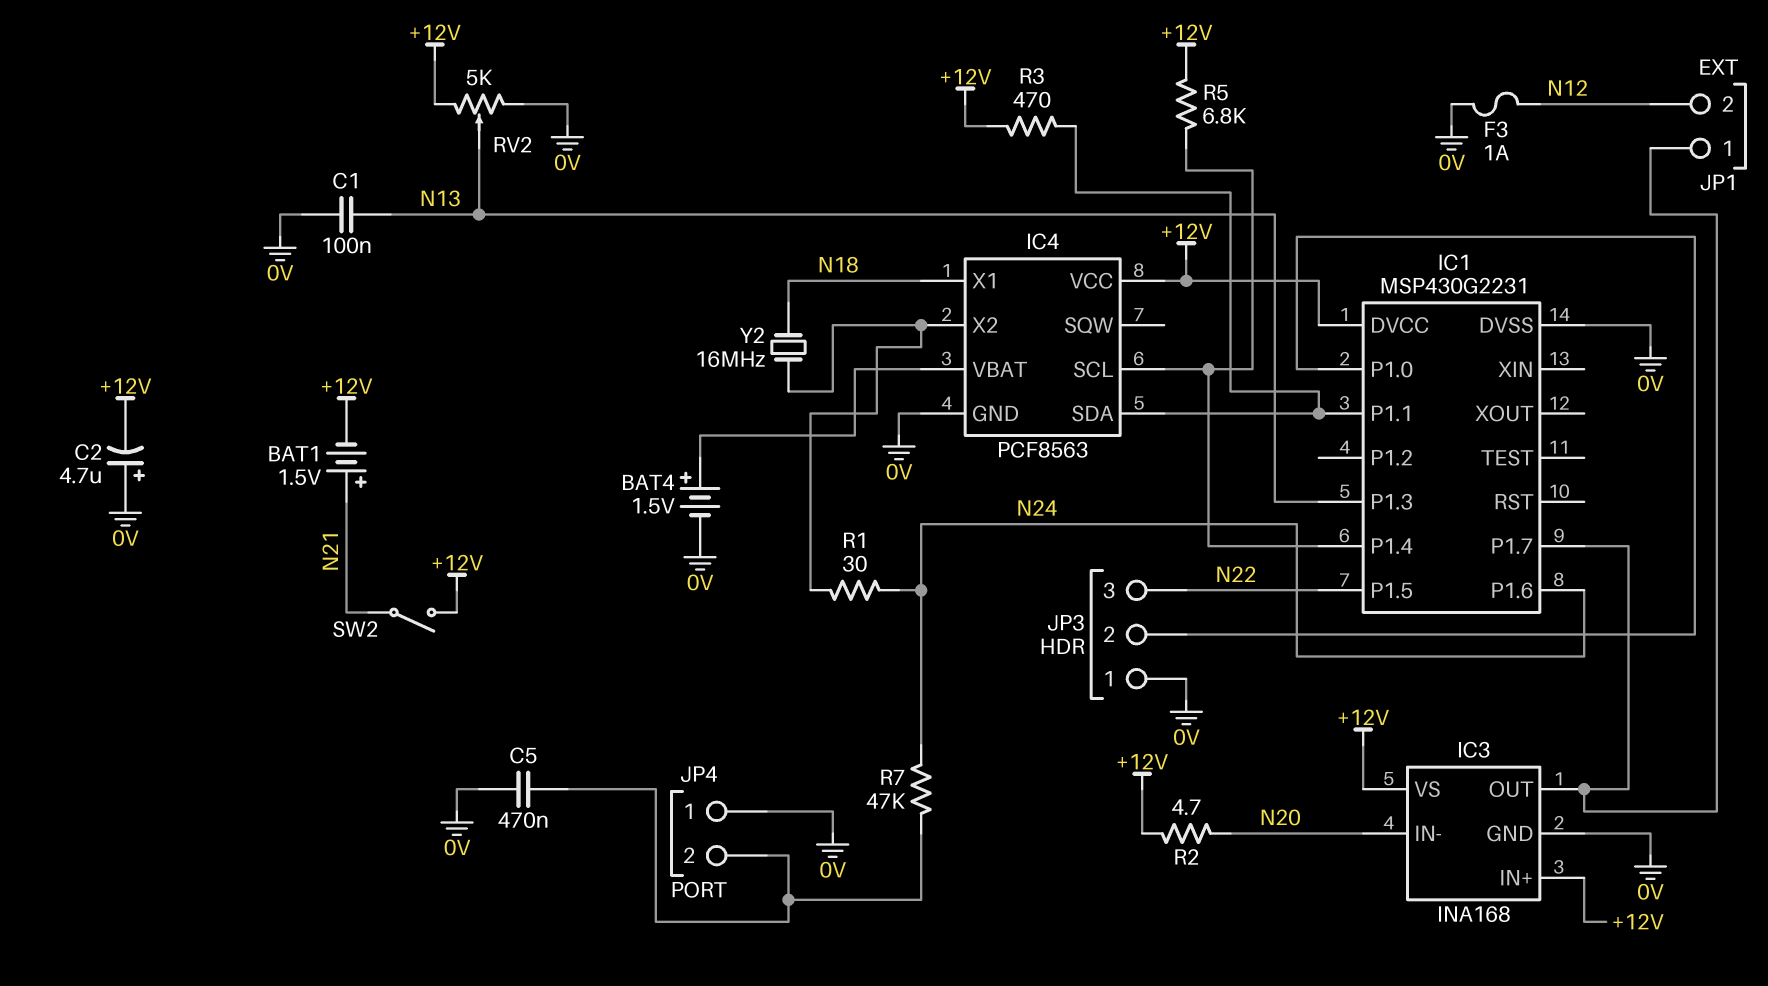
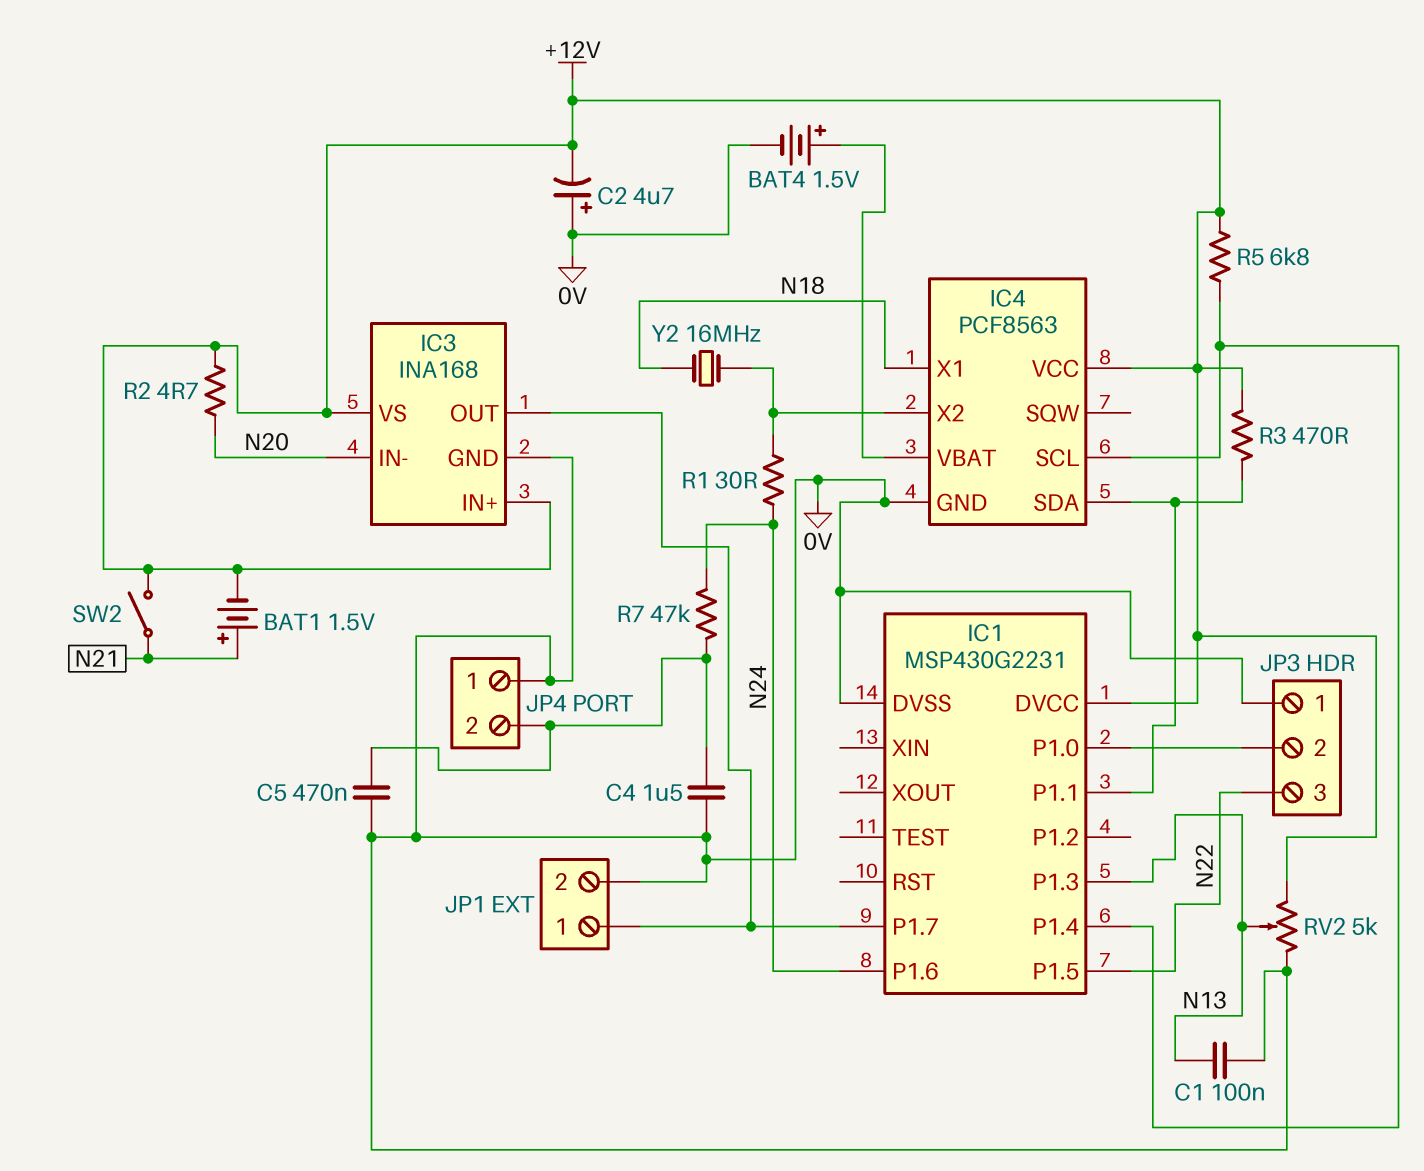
C4: none -> 1.5uF (0V, JP4/2)
F3: 1A (0V, N12) -> none
JP1 pin 2: N12 -> 0V

